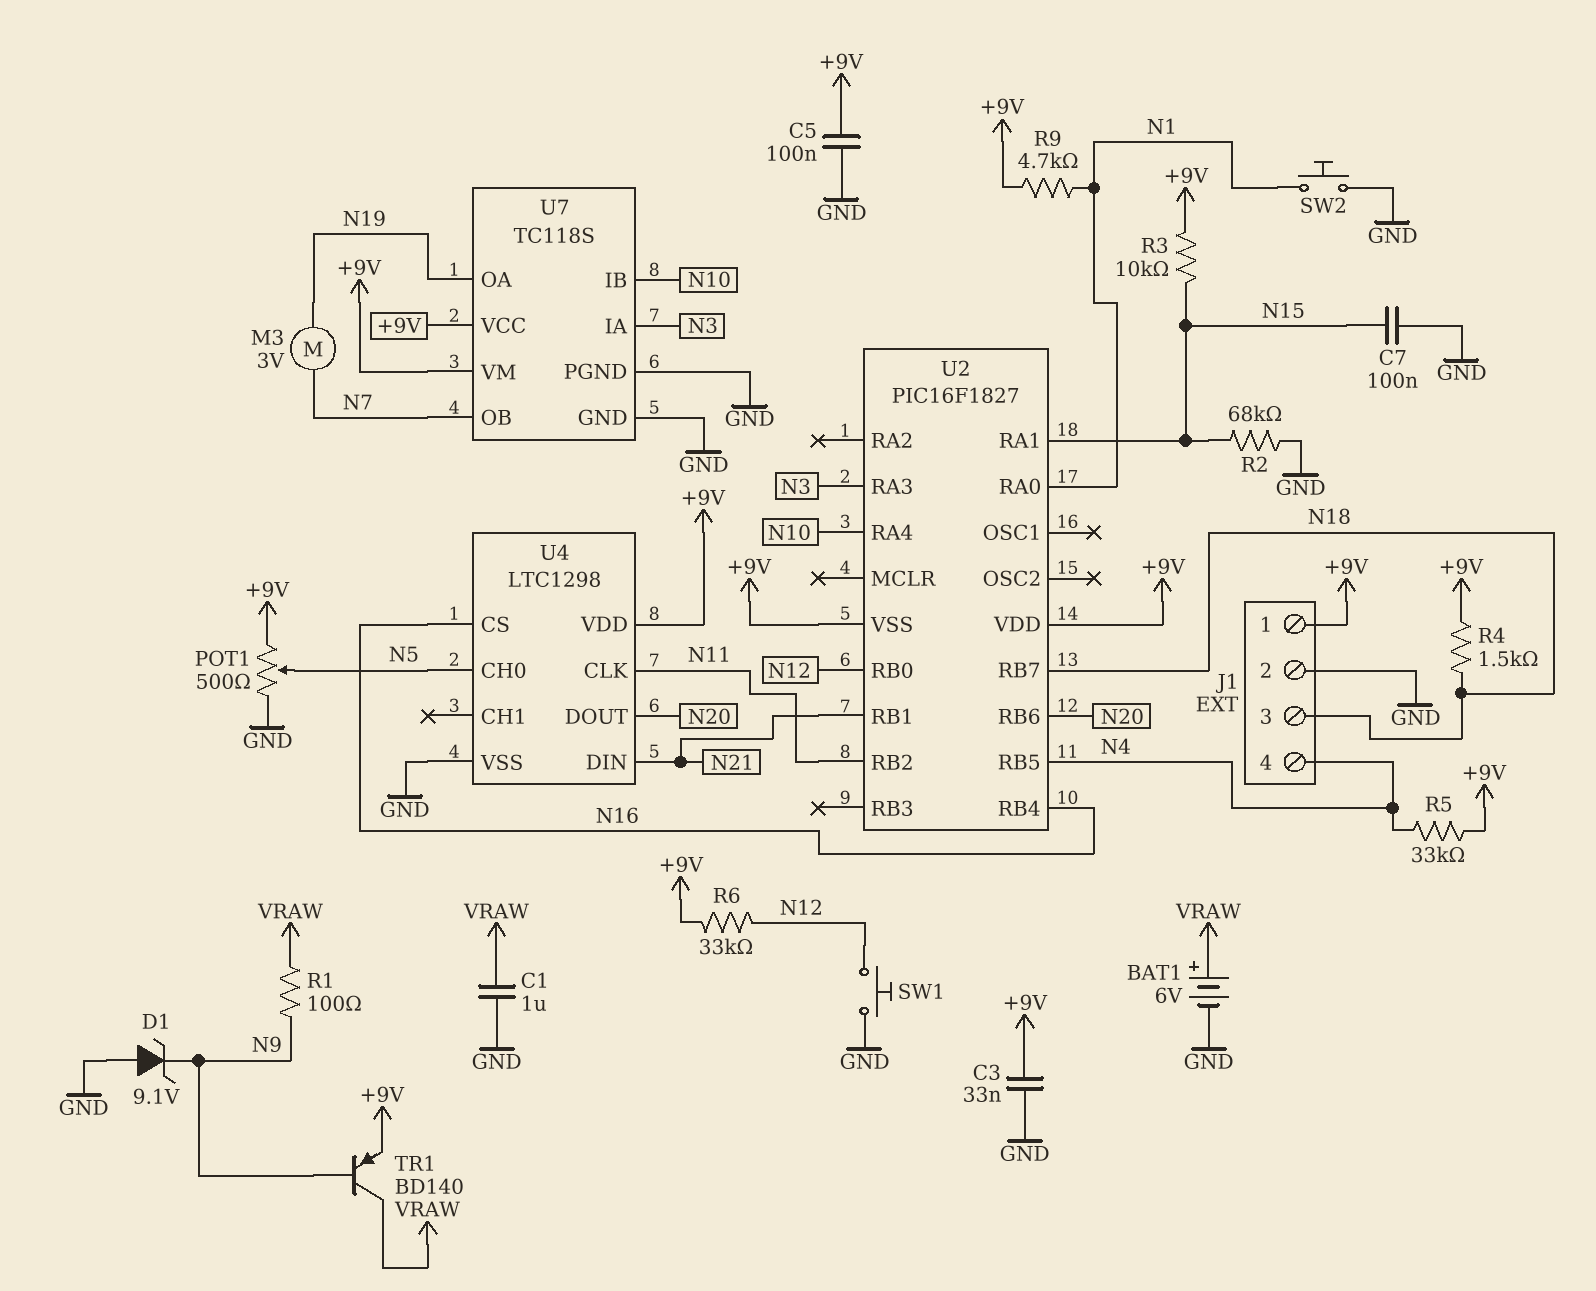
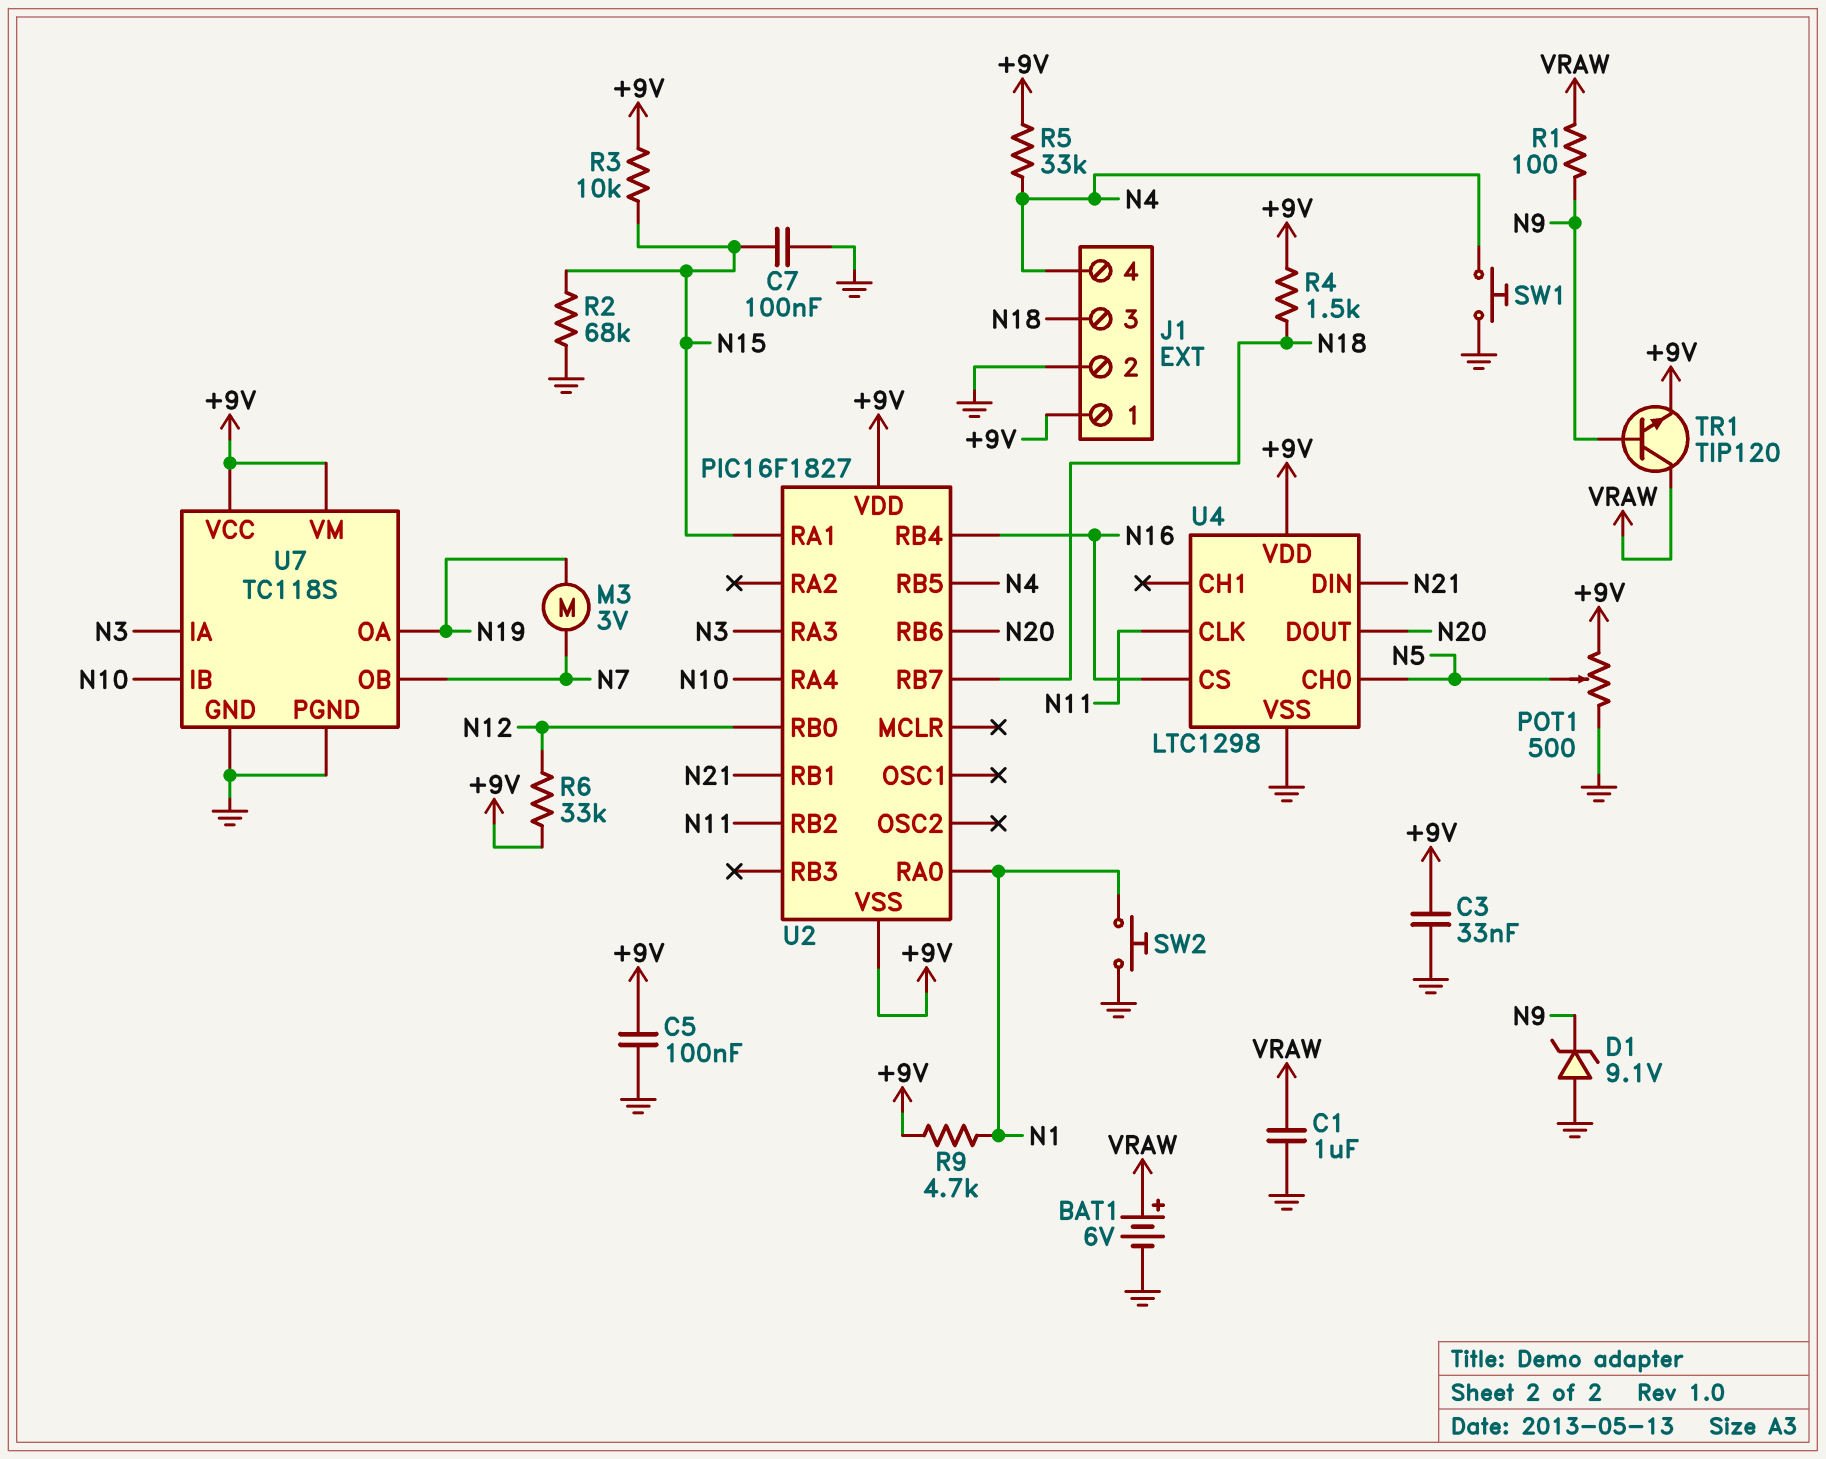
SW1: button (GND, N12) -> button (GND, N4)
TR1: PNP BD140 (B N9, C VRAW, E +9V) -> NPN TIP120 (B N9, C VRAW, E +9V)

